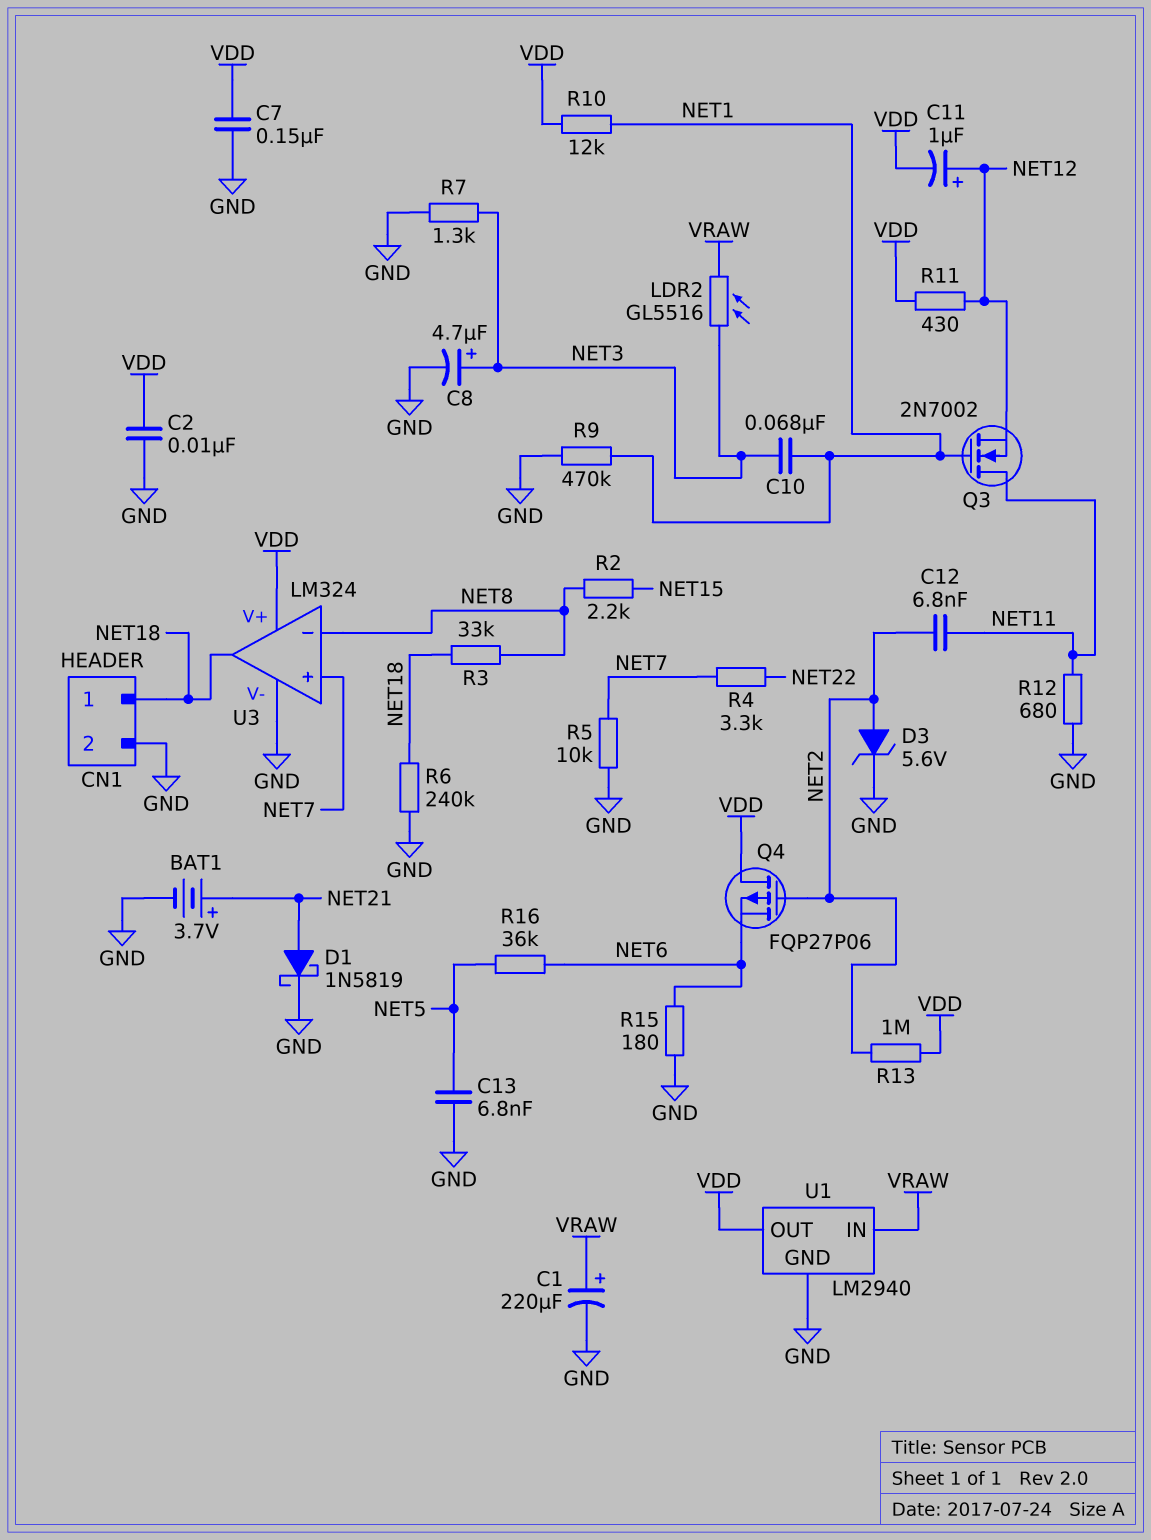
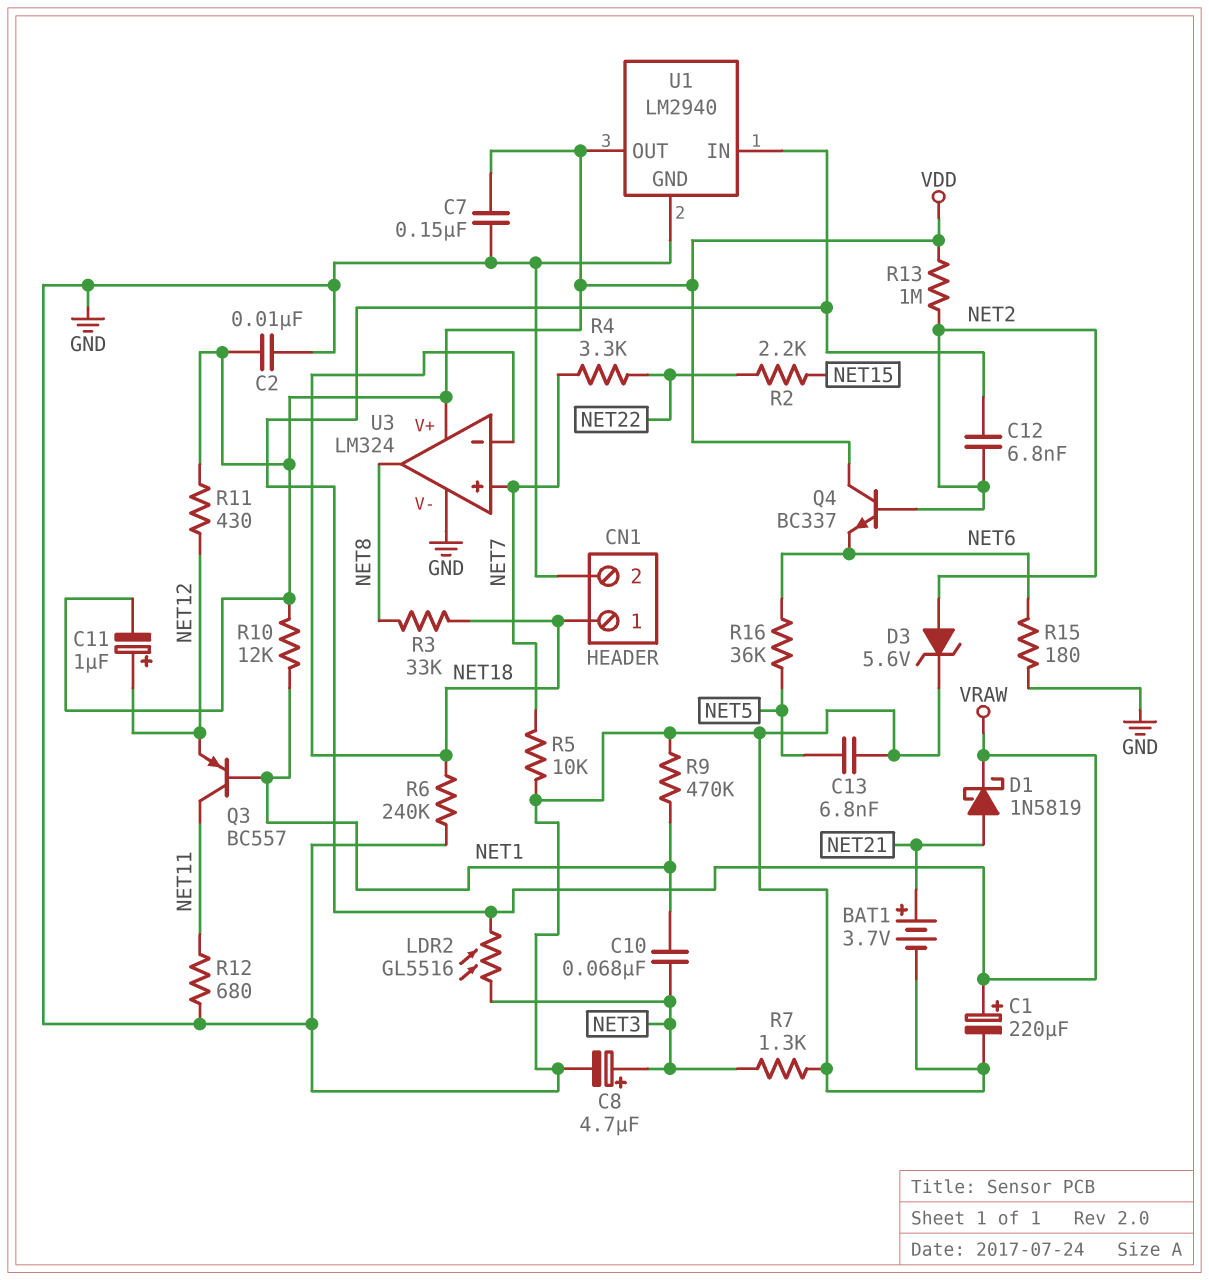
C12: 6.8nF (NET2, NET11) -> 6.8nF (NET2, VRAW)
D1: schottky 1N5819 (A NET21, K GND) -> schottky 1N5819 (A NET21, K VRAW)
Q3: NMOS 2N7002 (G NET1, D NET11, S NET12) -> PNP BC557 (B NET1, C NET11, E NET12)
Q4: PMOS FQP27P06 (G NET2, D VDD, S NET6) -> NPN BC337 (B NET2, C VDD, E NET6)
R2: 2.2k (NET8, NET15) -> 2.2k (NET15, NET22)
U3 pin in-: NET8 -> NET18
U3 pin out: NET18 -> NET8

